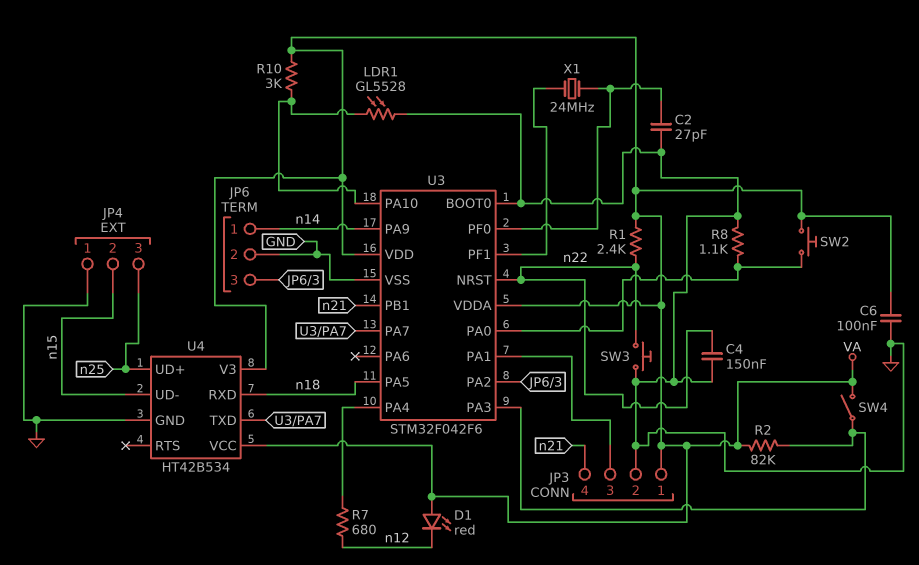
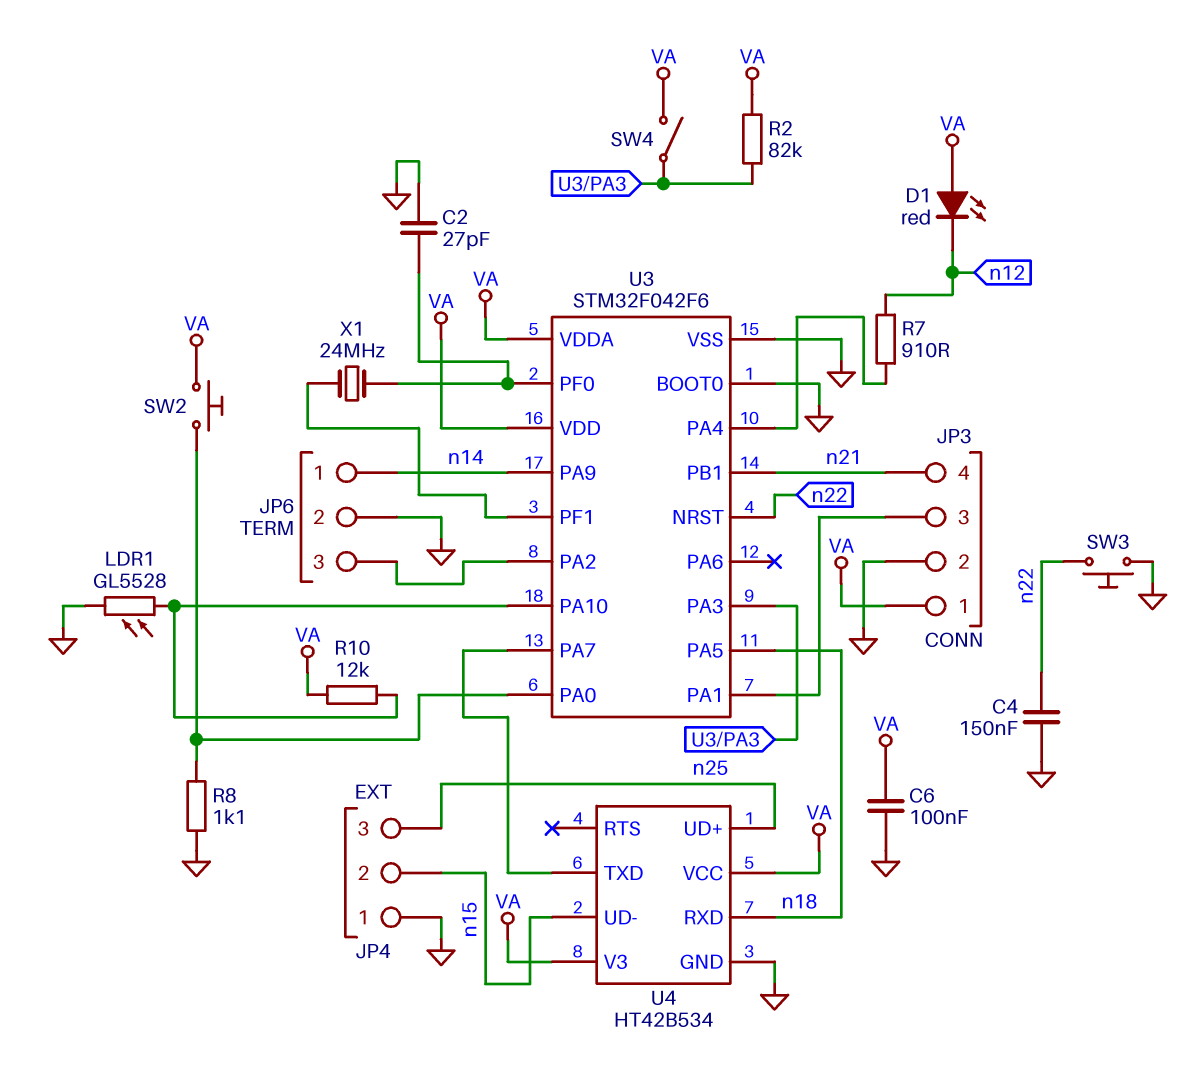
R1: 2.4k (VA, n22) -> none
R7: 680 (U3/PA4, n12) -> 910 (U3/PA4, n12)
R10: 3k (U3/PA10, VA) -> 12k (U3/PA10, VA)

